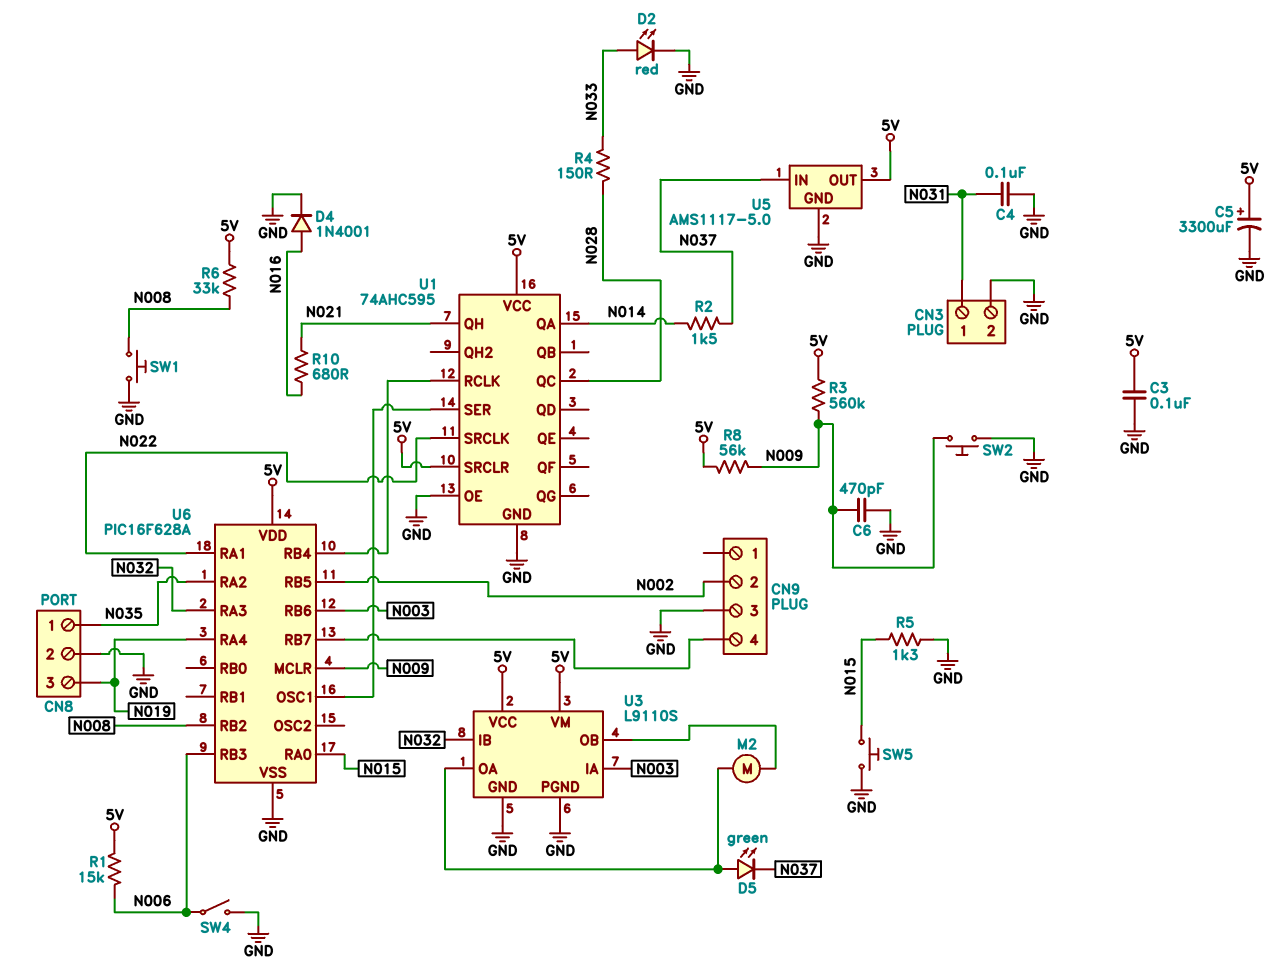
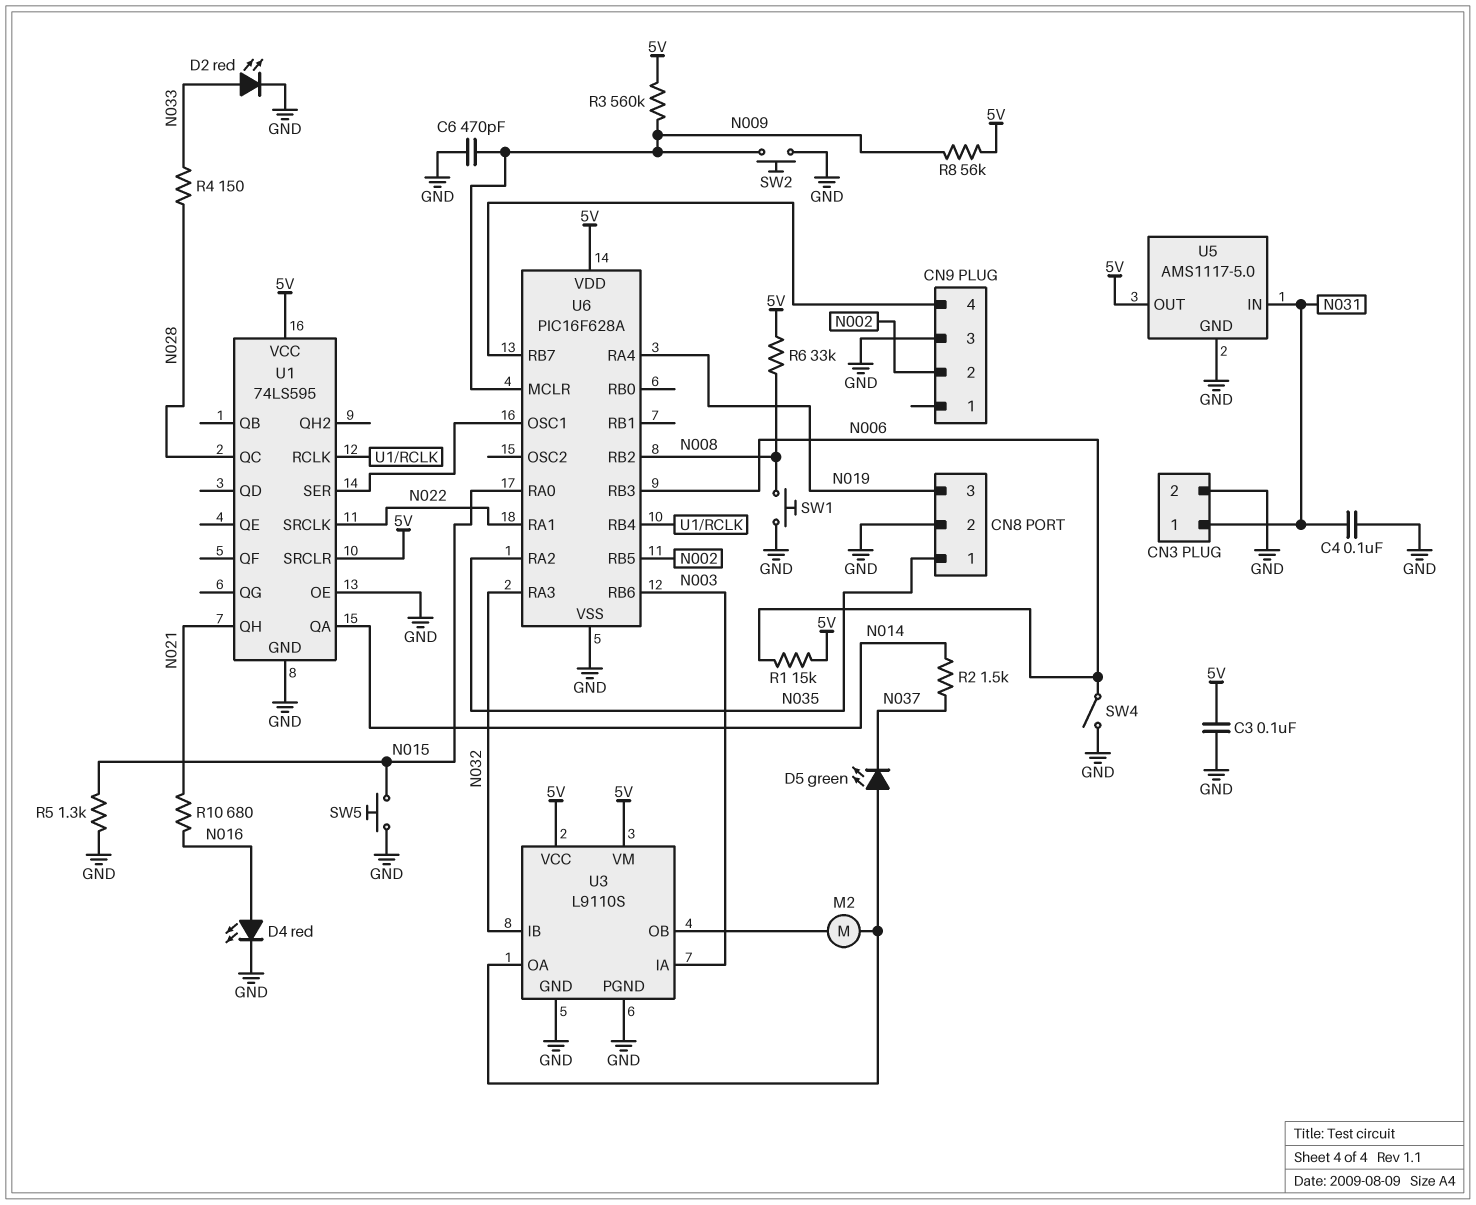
C5: 3300uF (plus 5V, minus GND) -> none
D4: diode 1N4001 (A N016, K GND) -> LED red (A N016, K GND)
U1: 74AHC595 -> 74LS595
U5 pin IN: N037 -> N031

